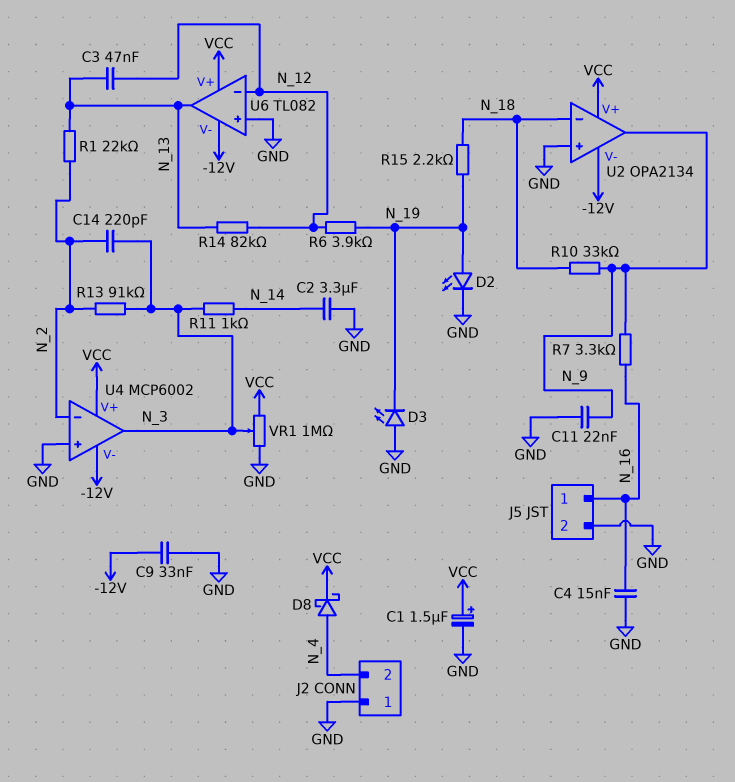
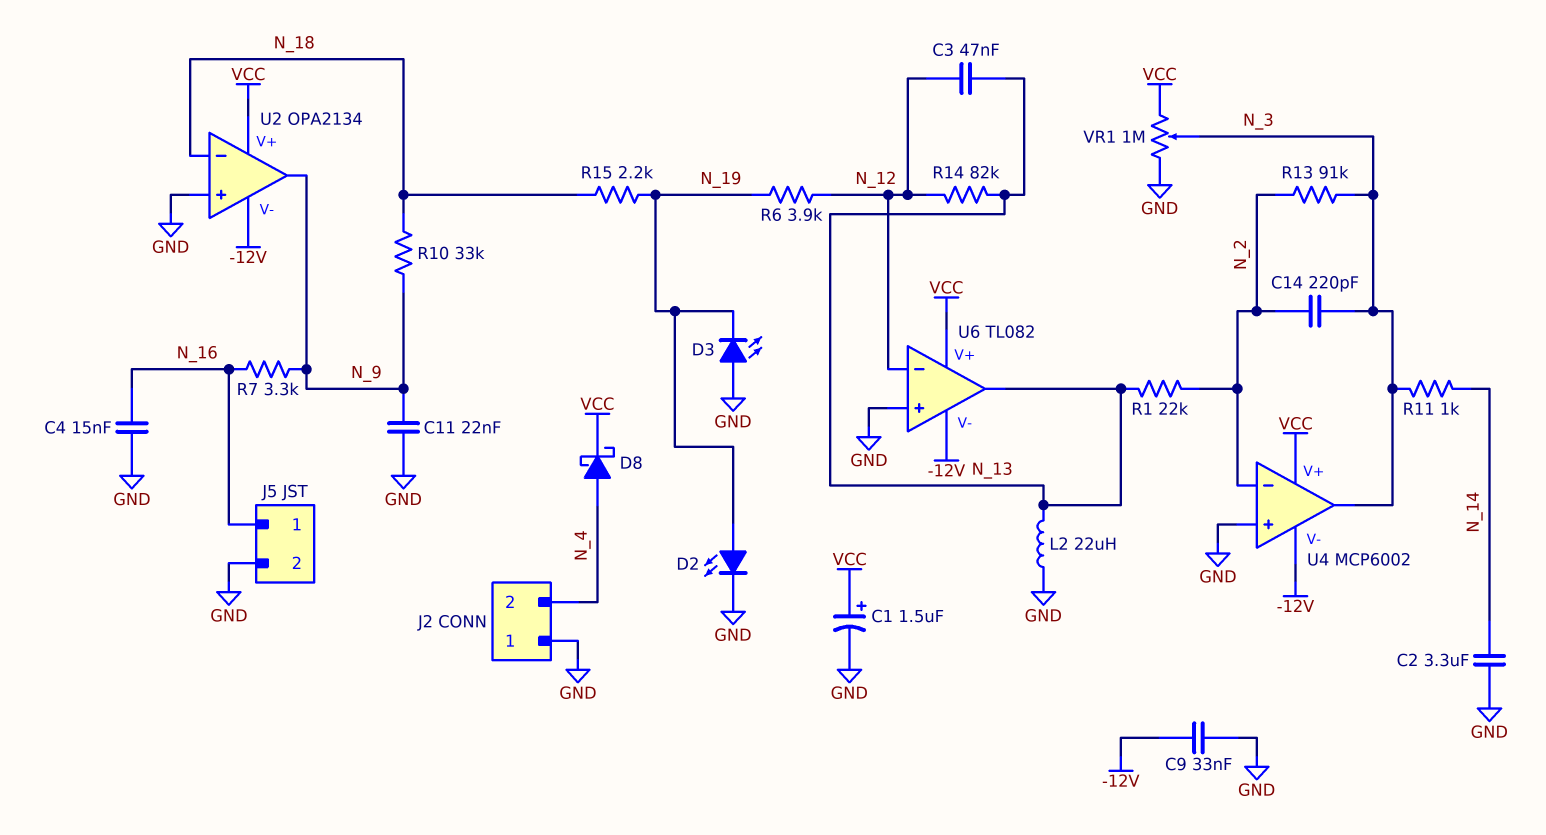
L2: none -> 22uH (GND, N_13)

